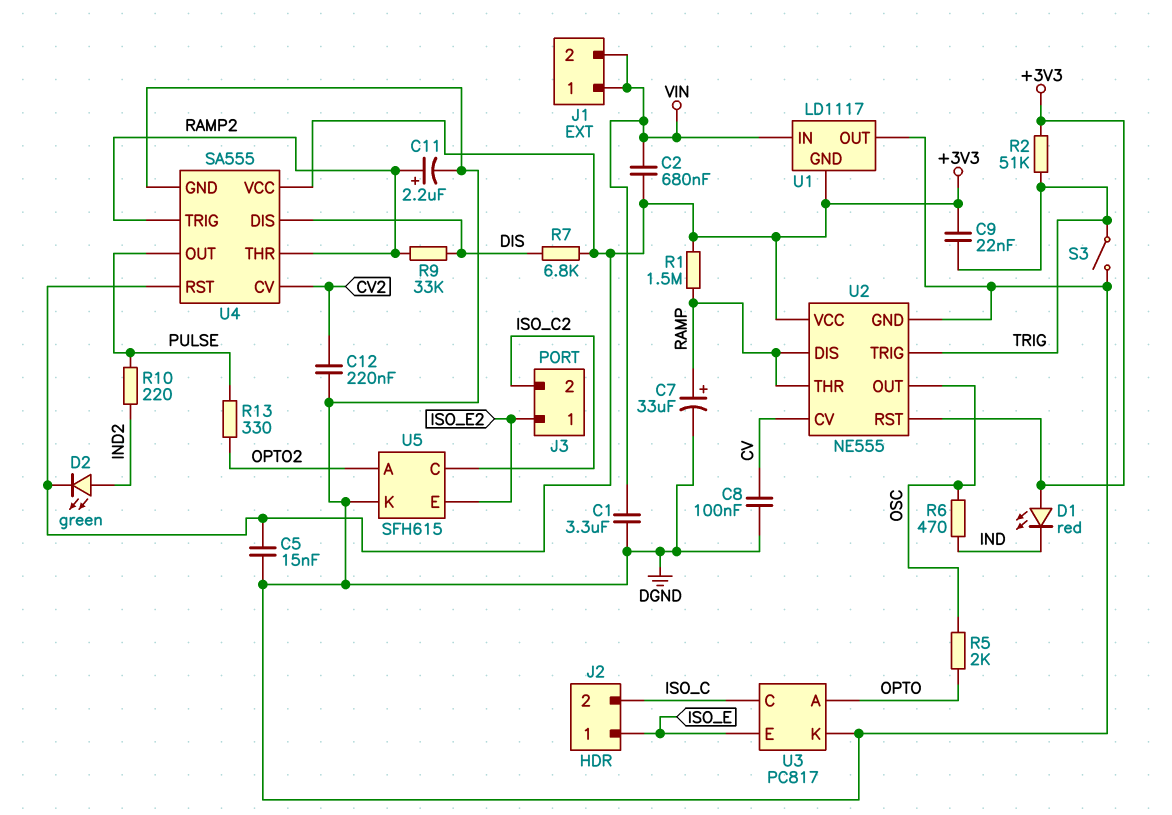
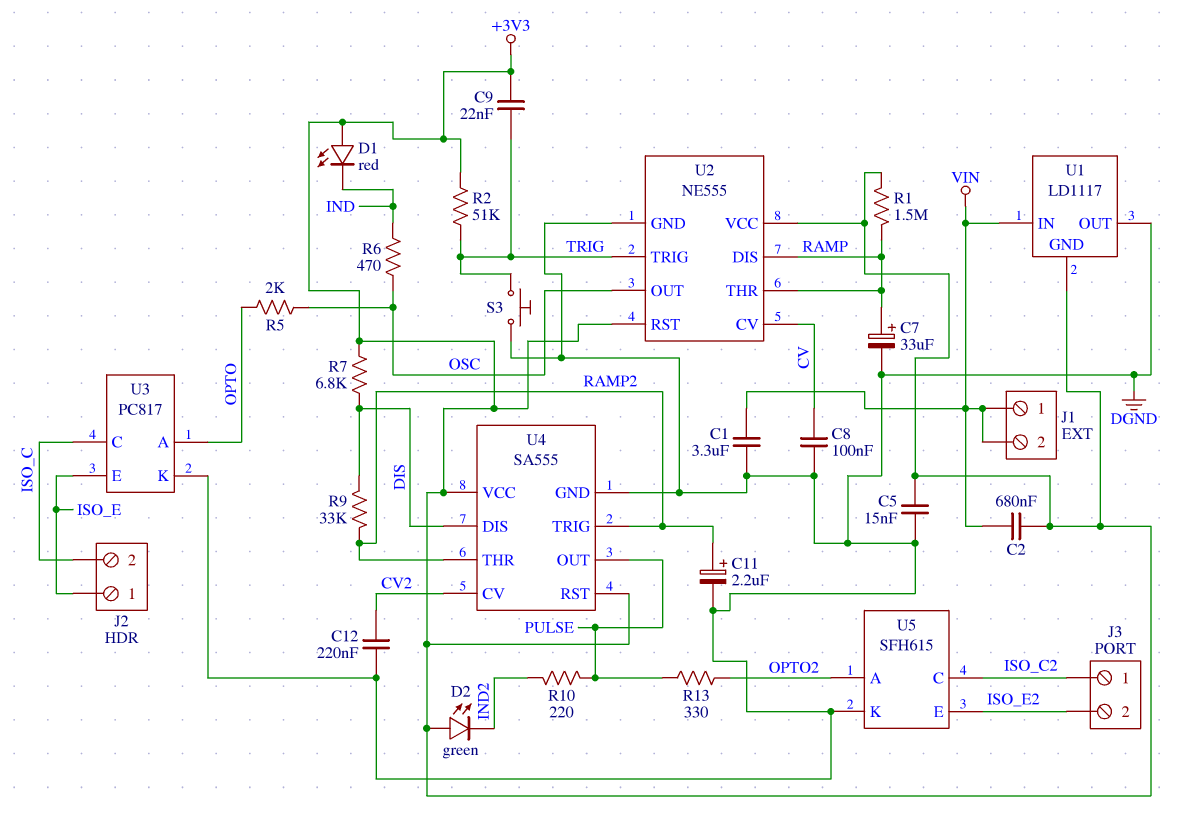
D2: LED green (A IND2, K +3V3) -> LED green (A +3V3, K IND2)
J3 pin 1: ISO_E2 -> ISO_C2
J3 pin 2: ISO_C2 -> ISO_E2
S3: switch (DGND, TRIG) -> button (DGND, TRIG)

